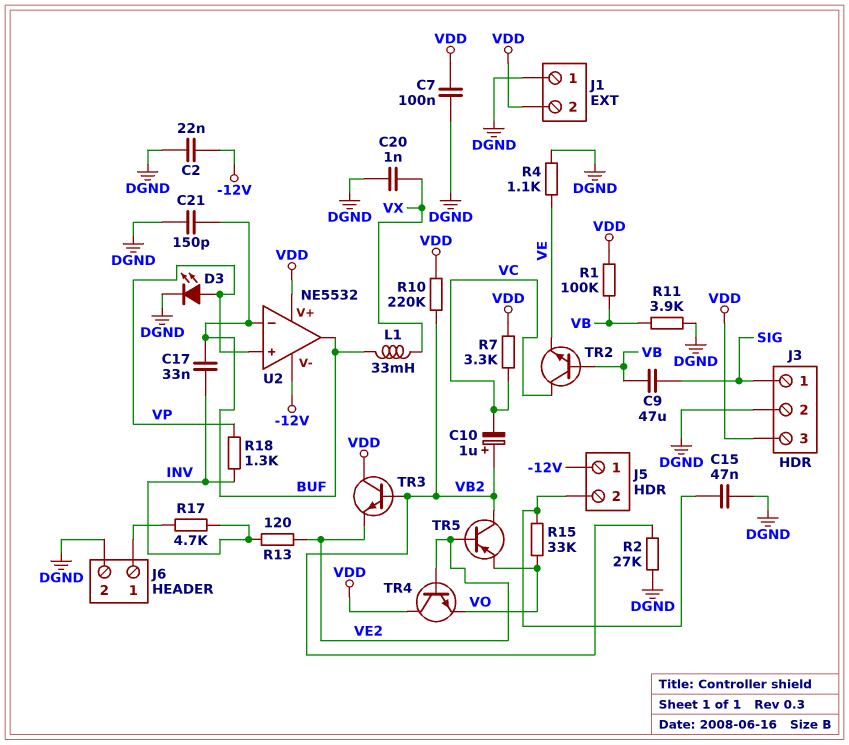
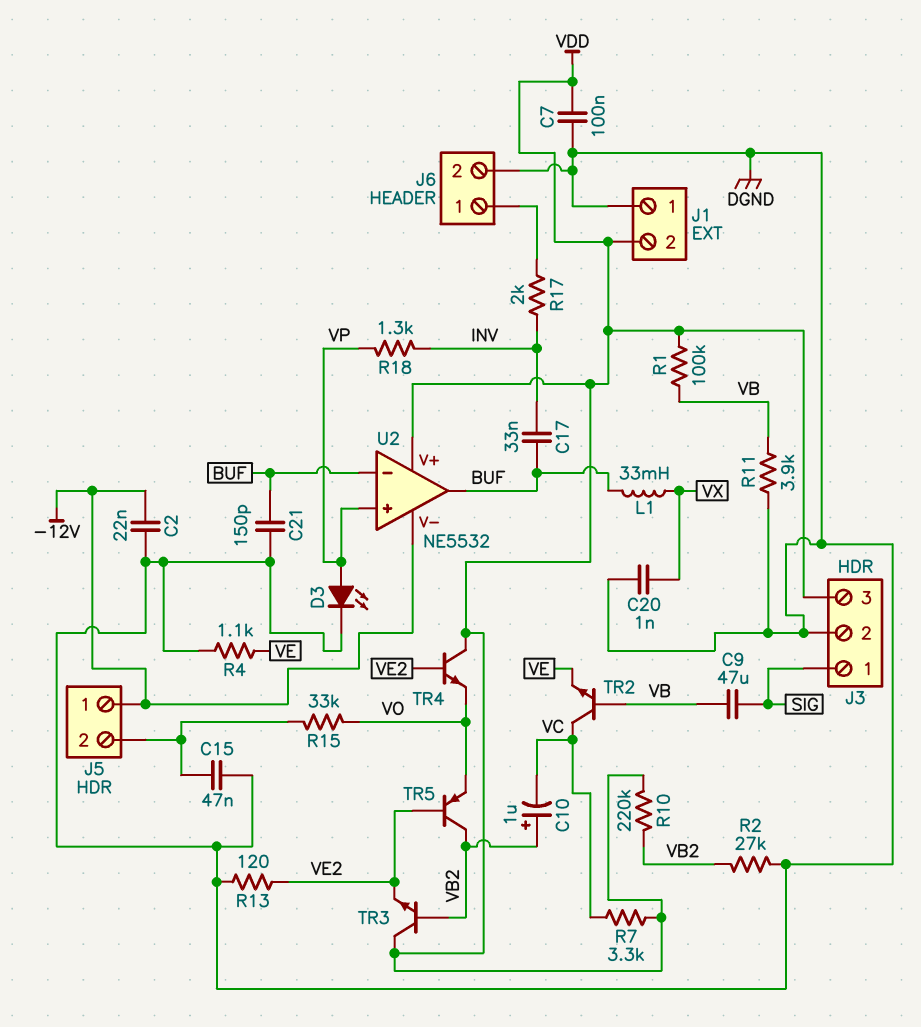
R13: 120 (INV, VE2) -> 120 (DGND, VE2)
R17: 4.7k (INV, J6/1) -> 2k (INV, J6/1)

